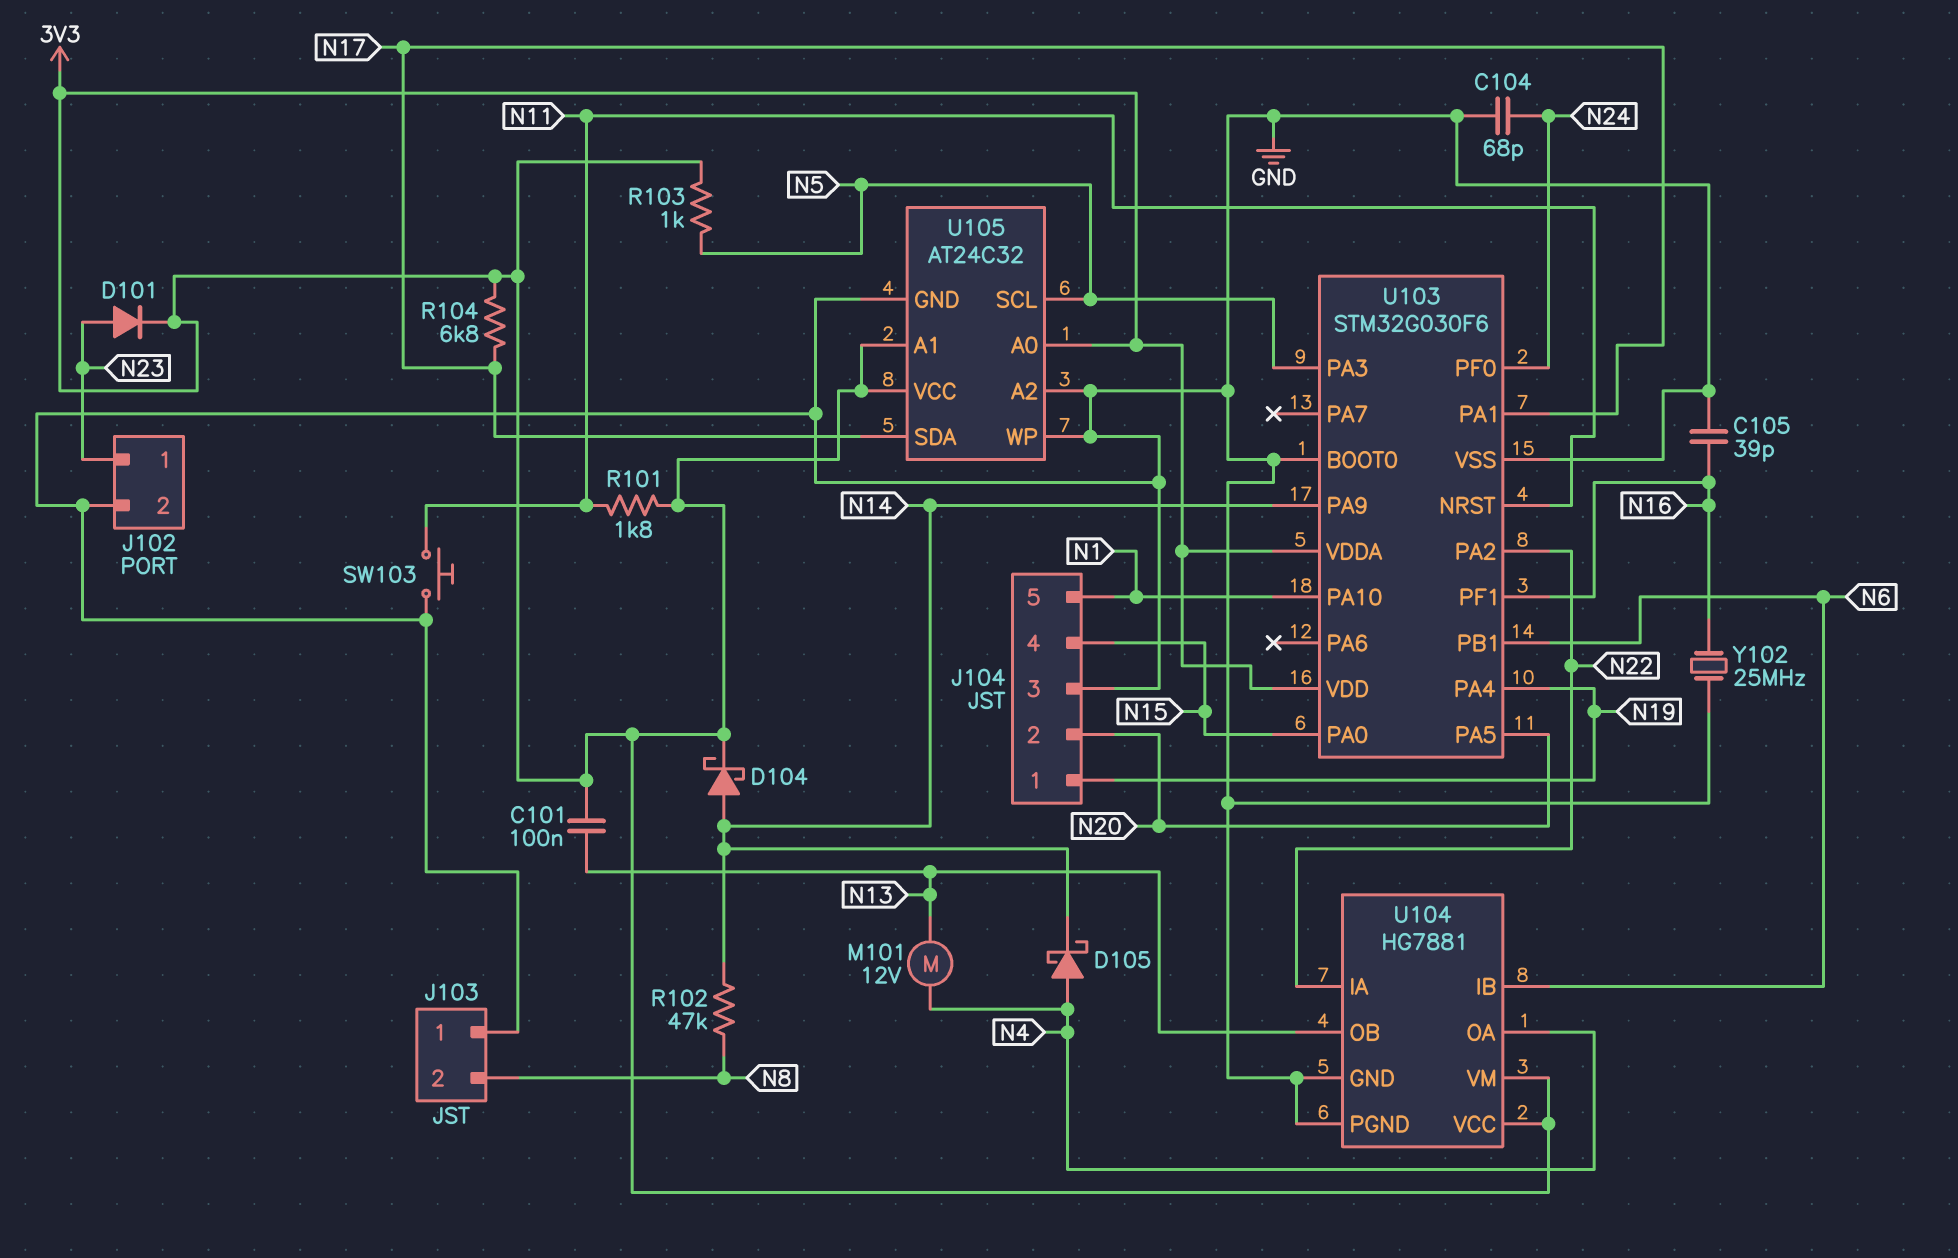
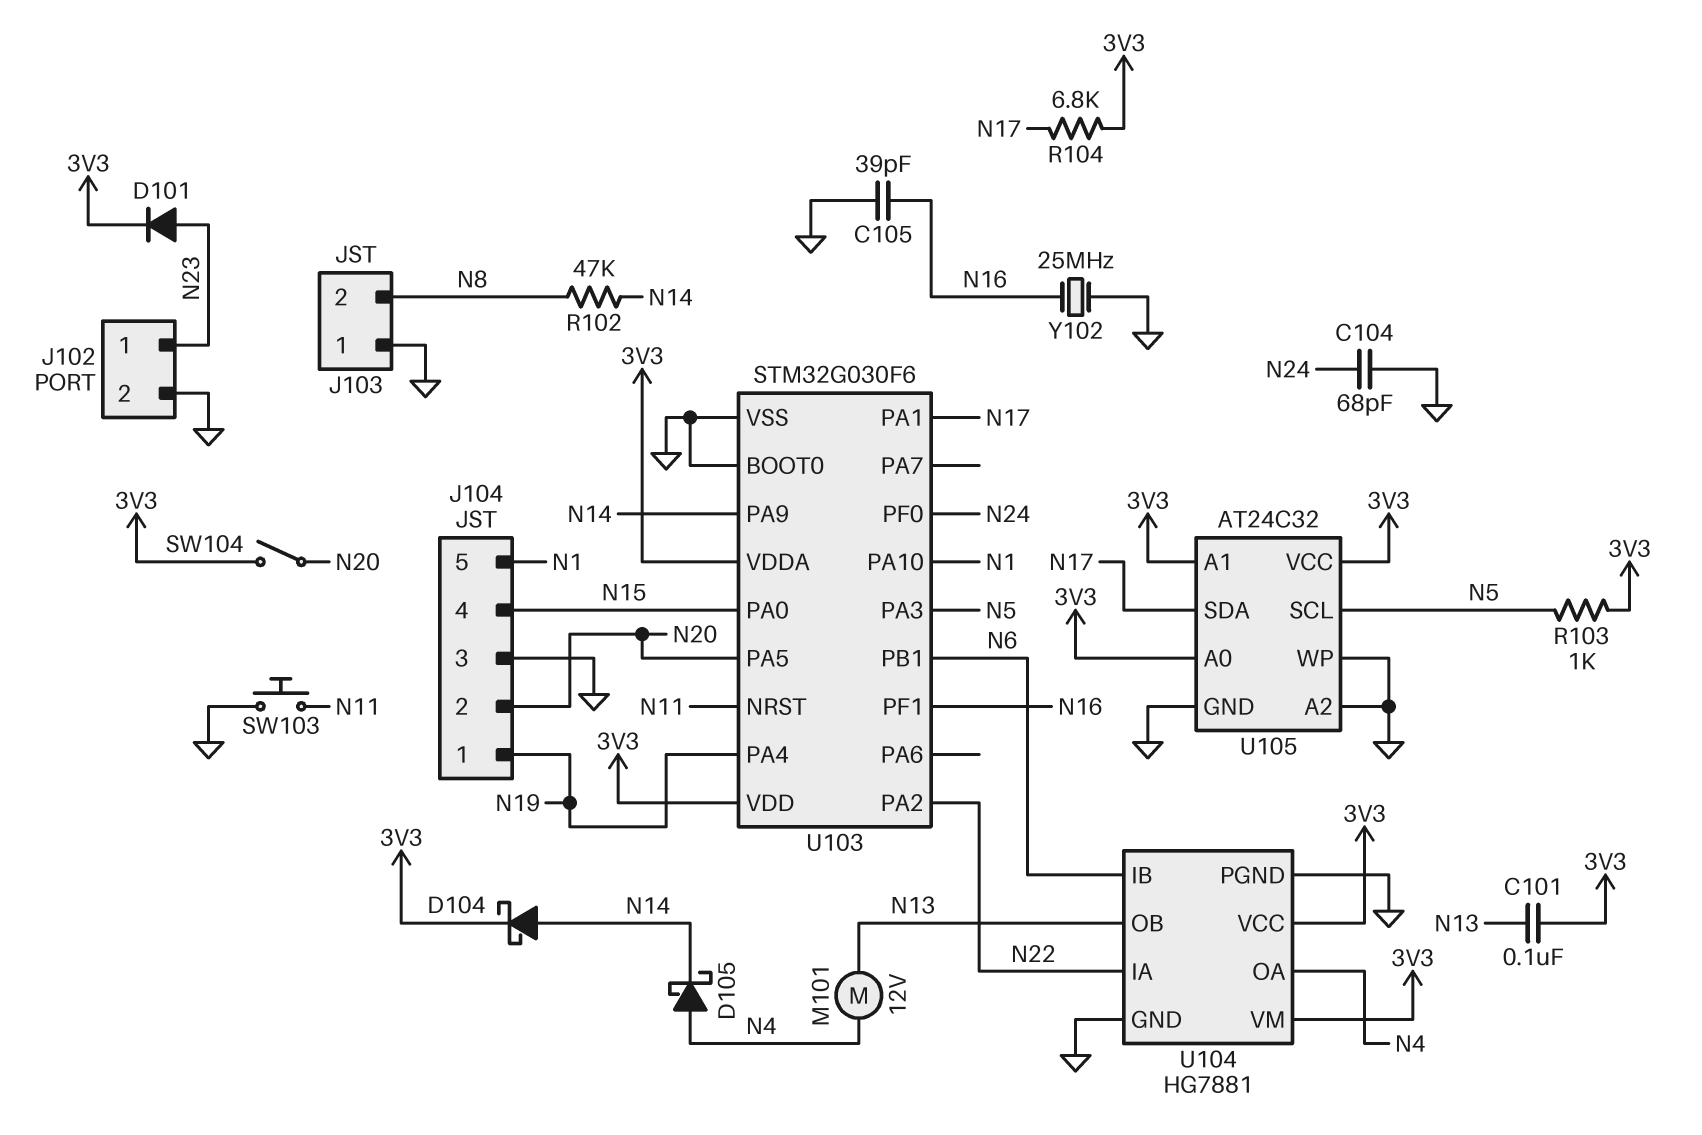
R101: 1.8k (3V3, N11) -> none
SW104: none -> switch (3V3, N20)

